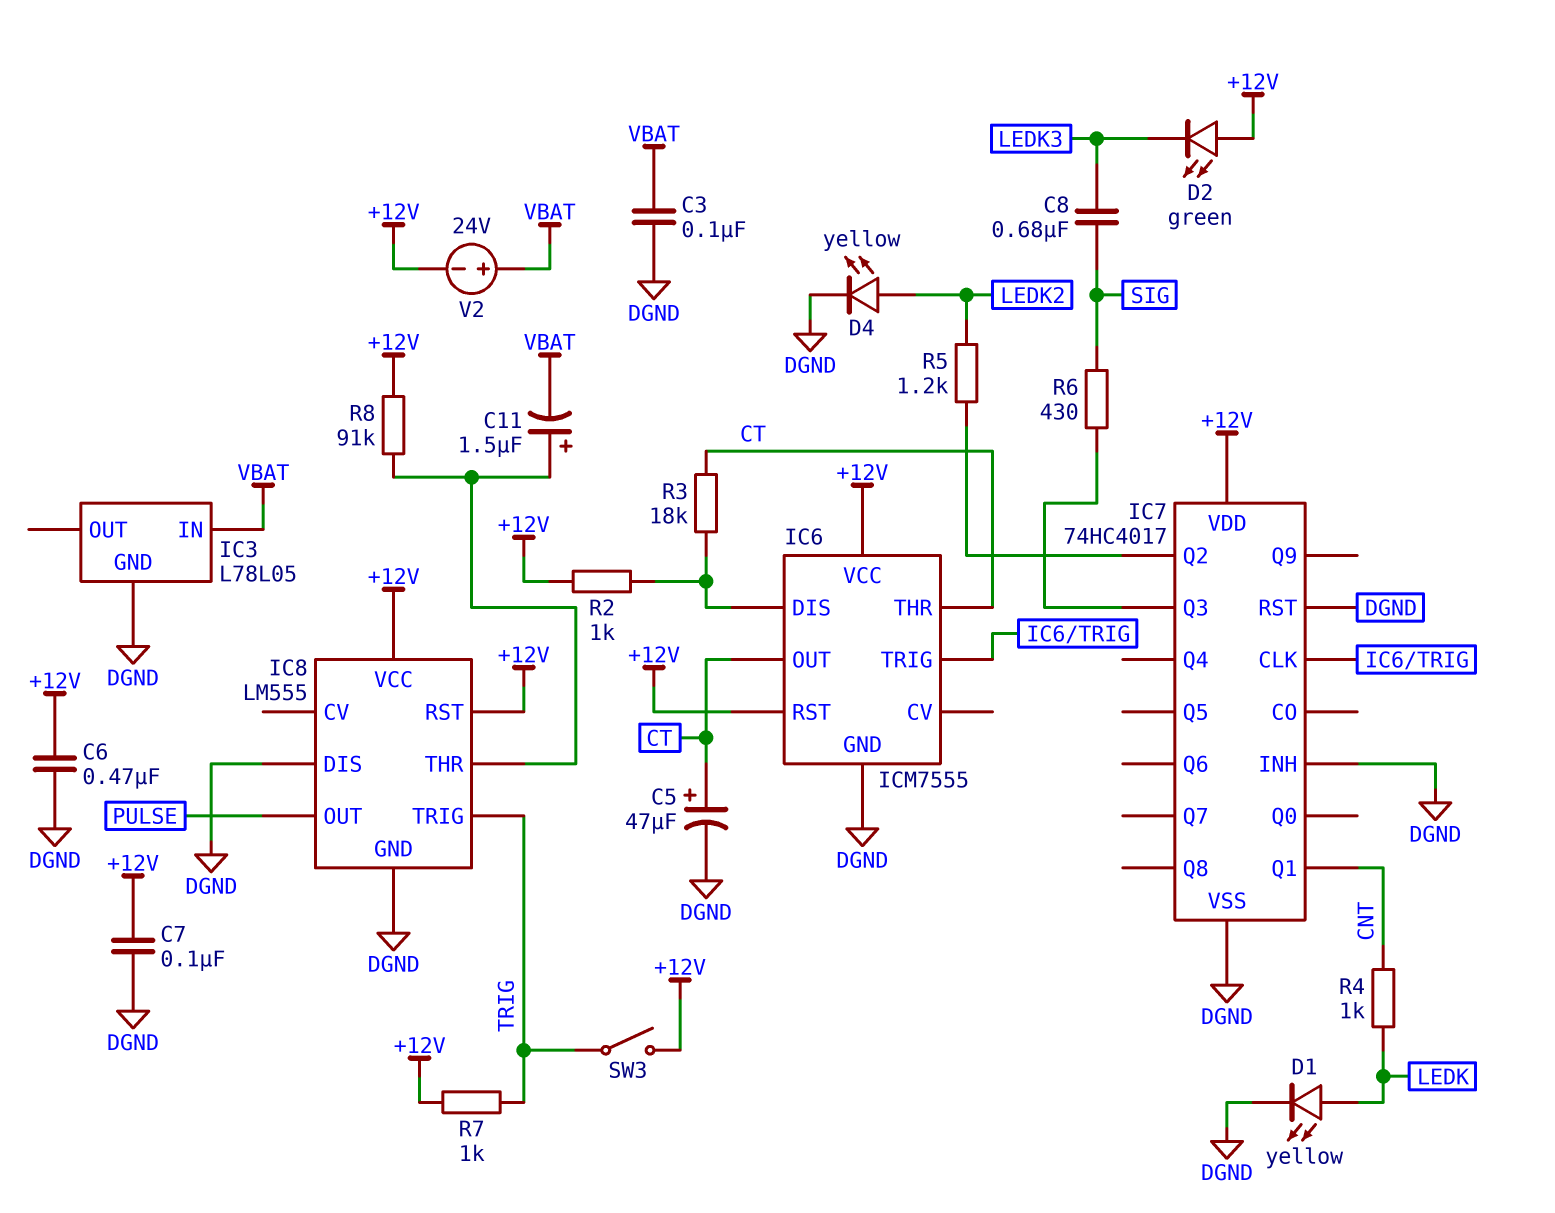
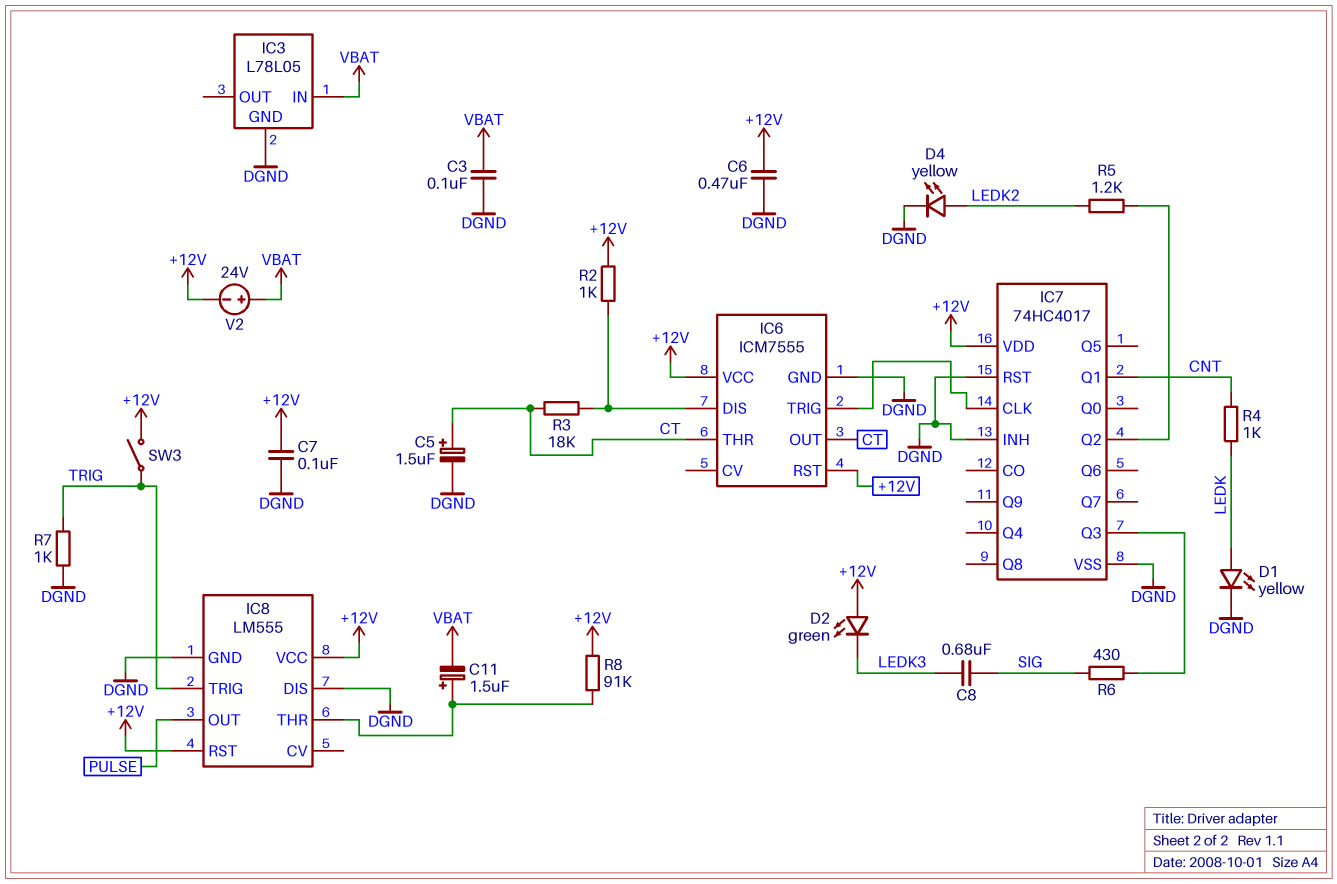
C5: 47uF (plus CT, minus DGND) -> 1.5uF (plus CT, minus DGND)
R7: 1k (+12V, TRIG) -> 1k (DGND, TRIG)

